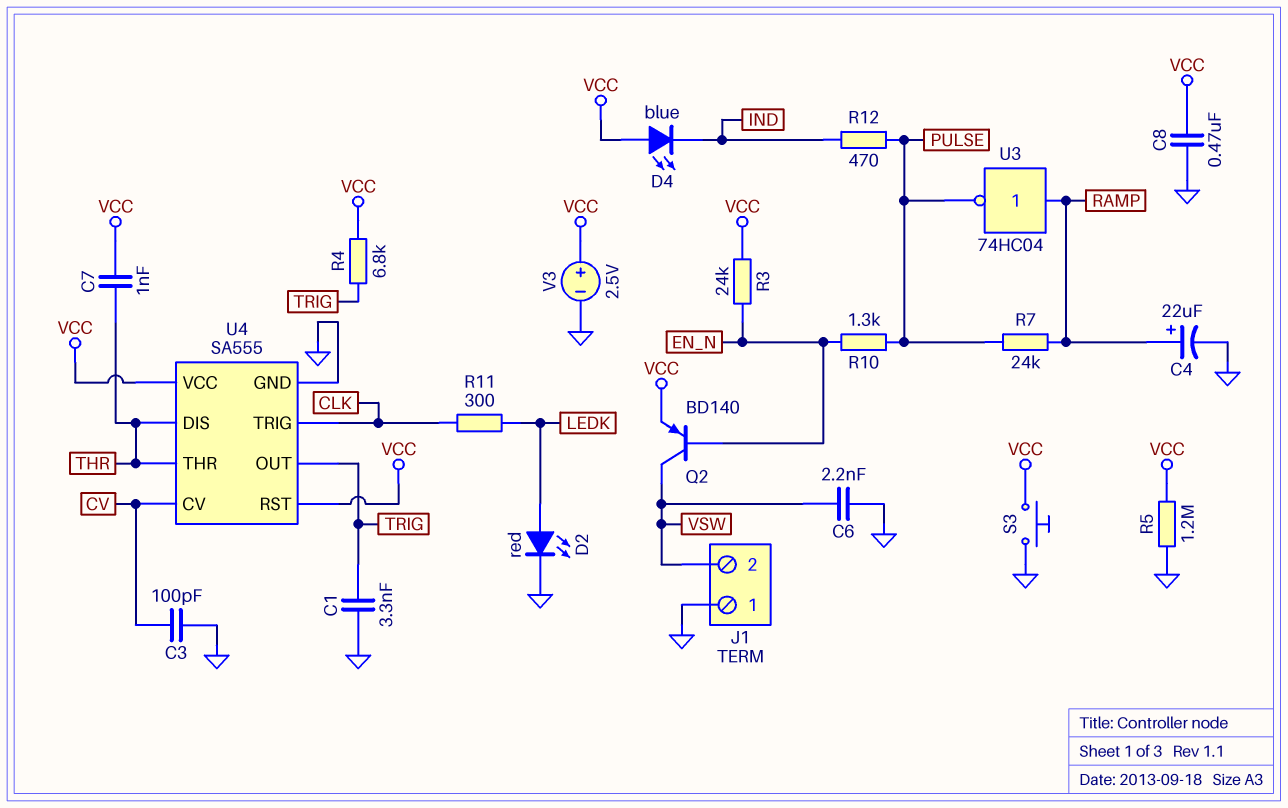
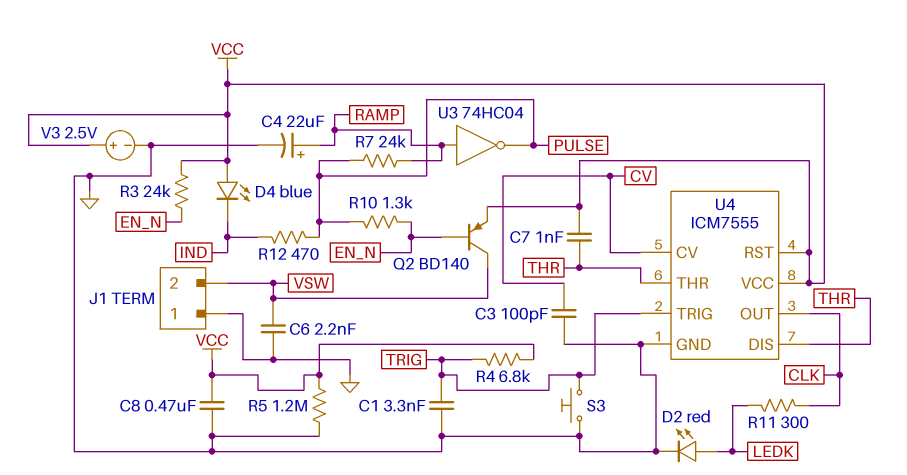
S3: button (GND, VCC) -> button (GND, TRIG)
U4: SA555 -> ICM7555
U4 pin OUT: TRIG -> CLK
U4 pin TRIG: CLK -> TRIG

